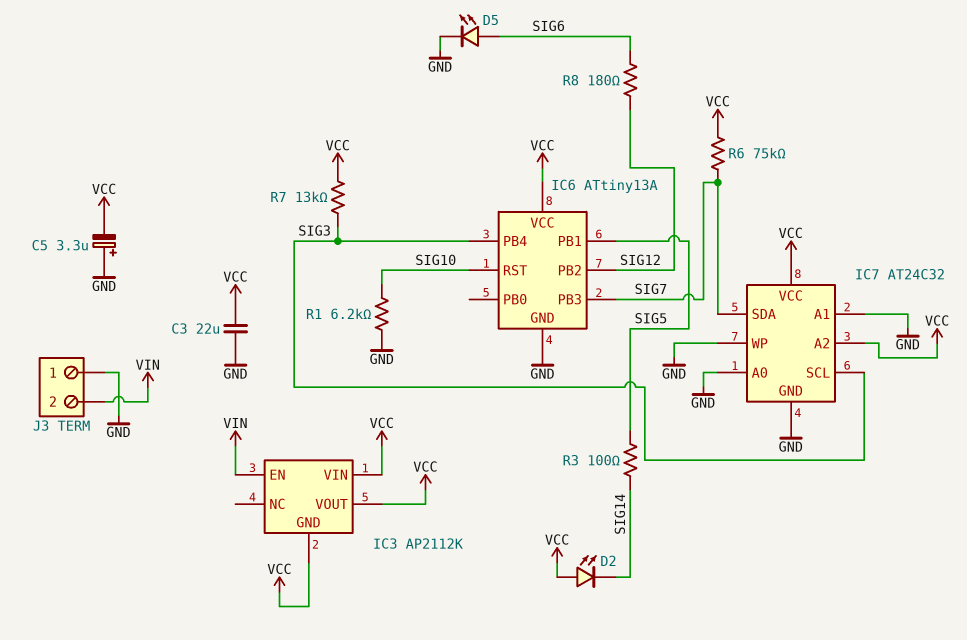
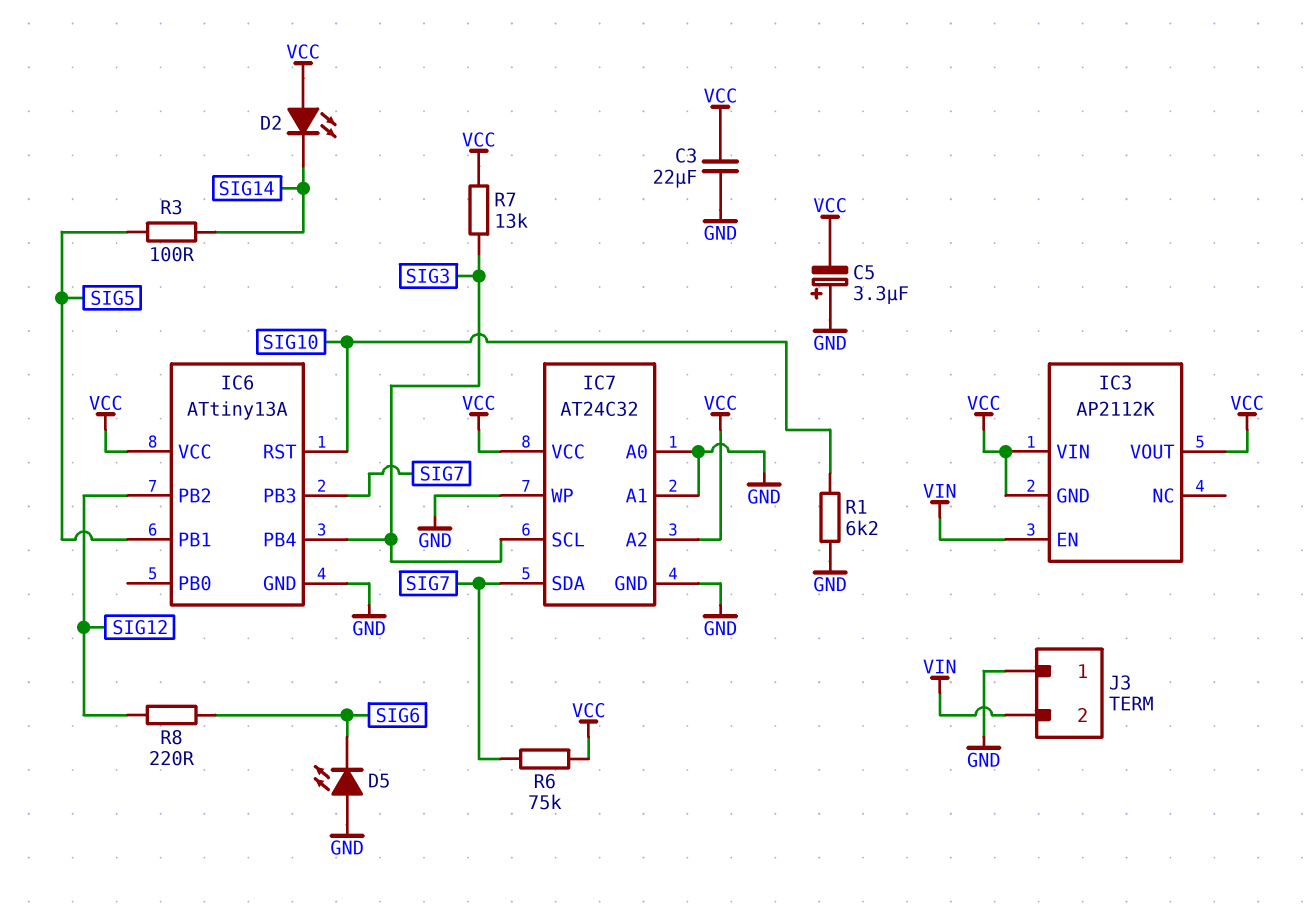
D5: LED (A SIG6, K GND) -> LED (A GND, K SIG6)
R8: 180 (SIG6, SIG12) -> 220 (SIG6, SIG12)

